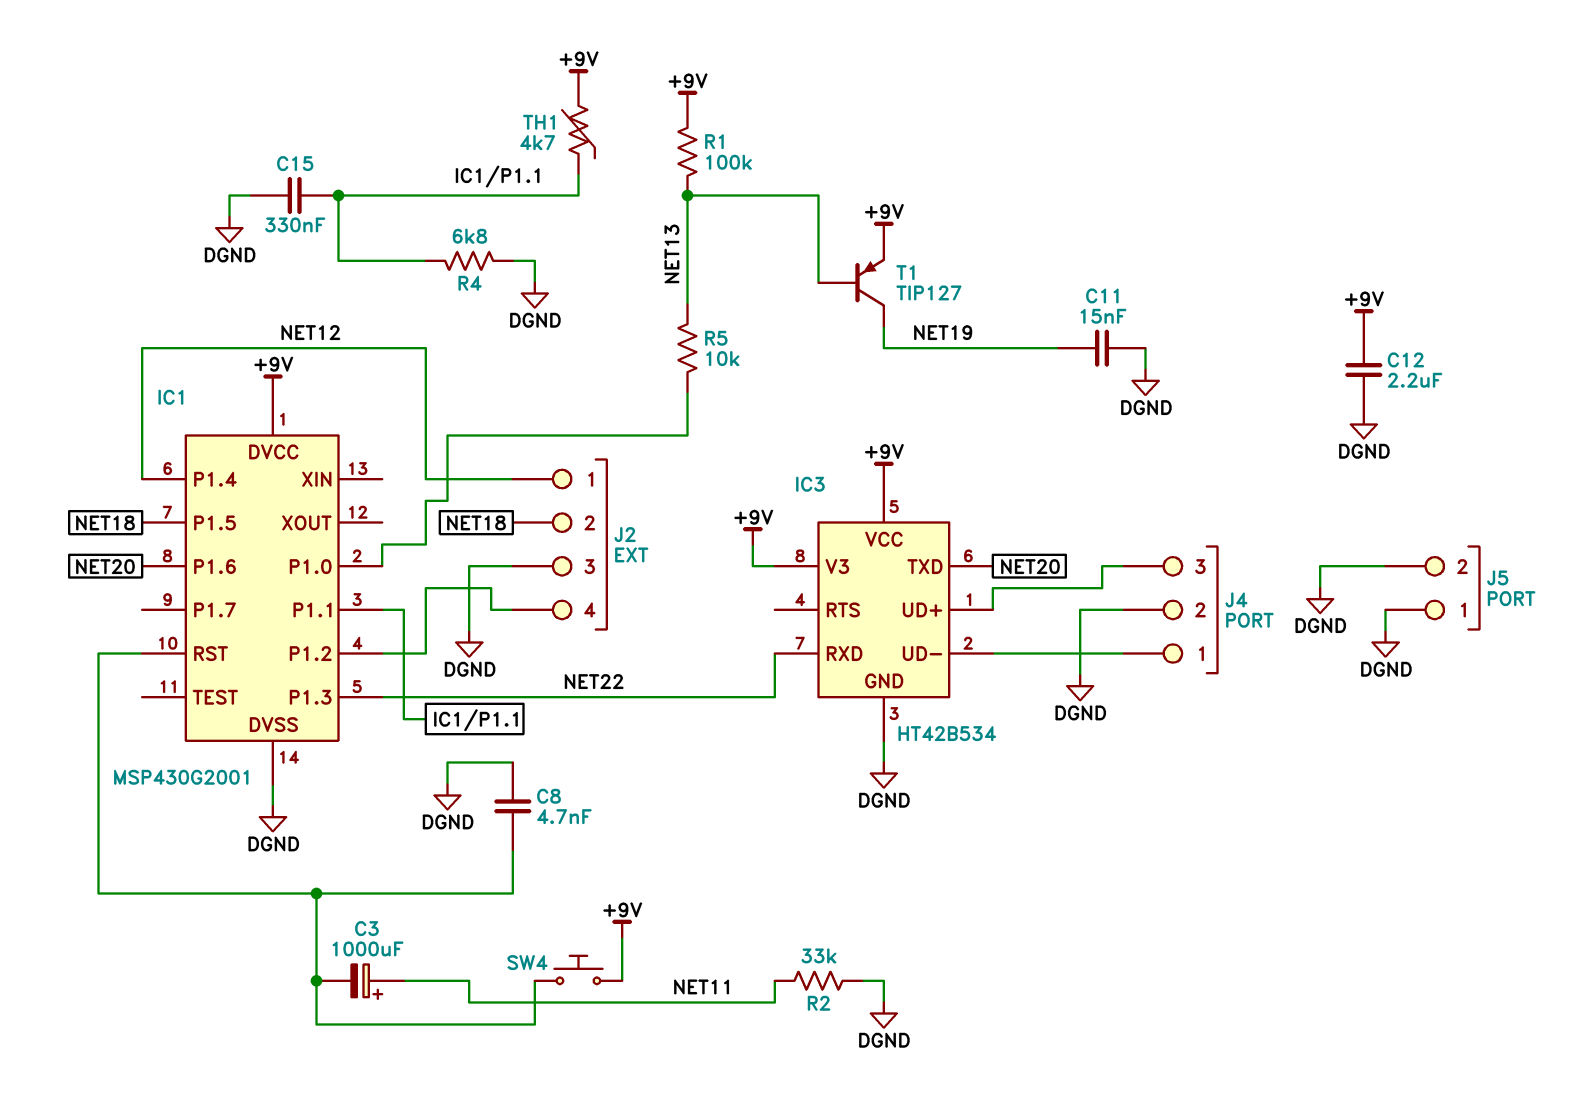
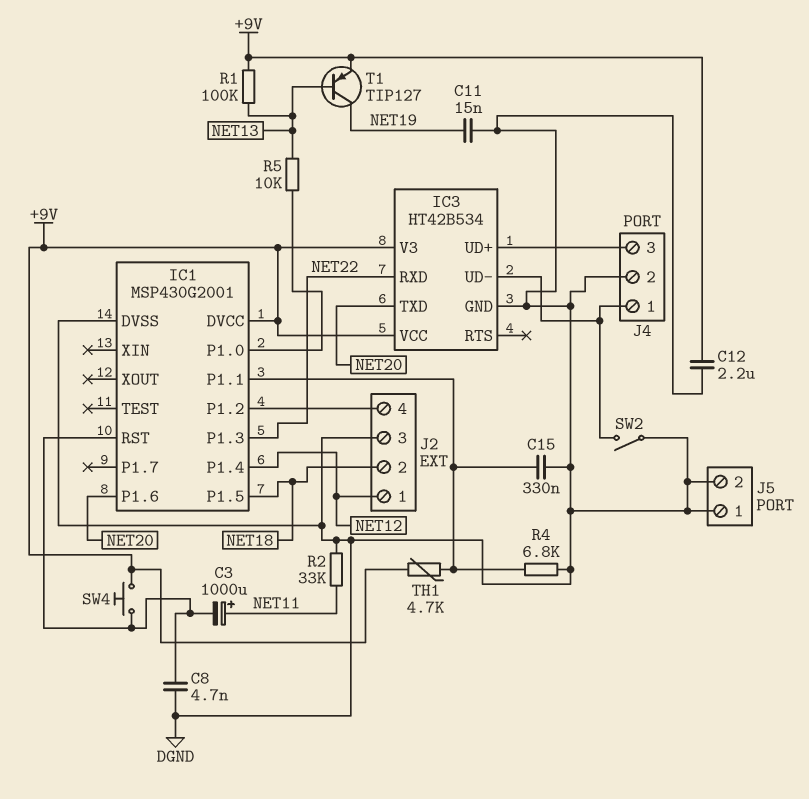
SW2: none -> switch (DGND, IC3/UD-)

